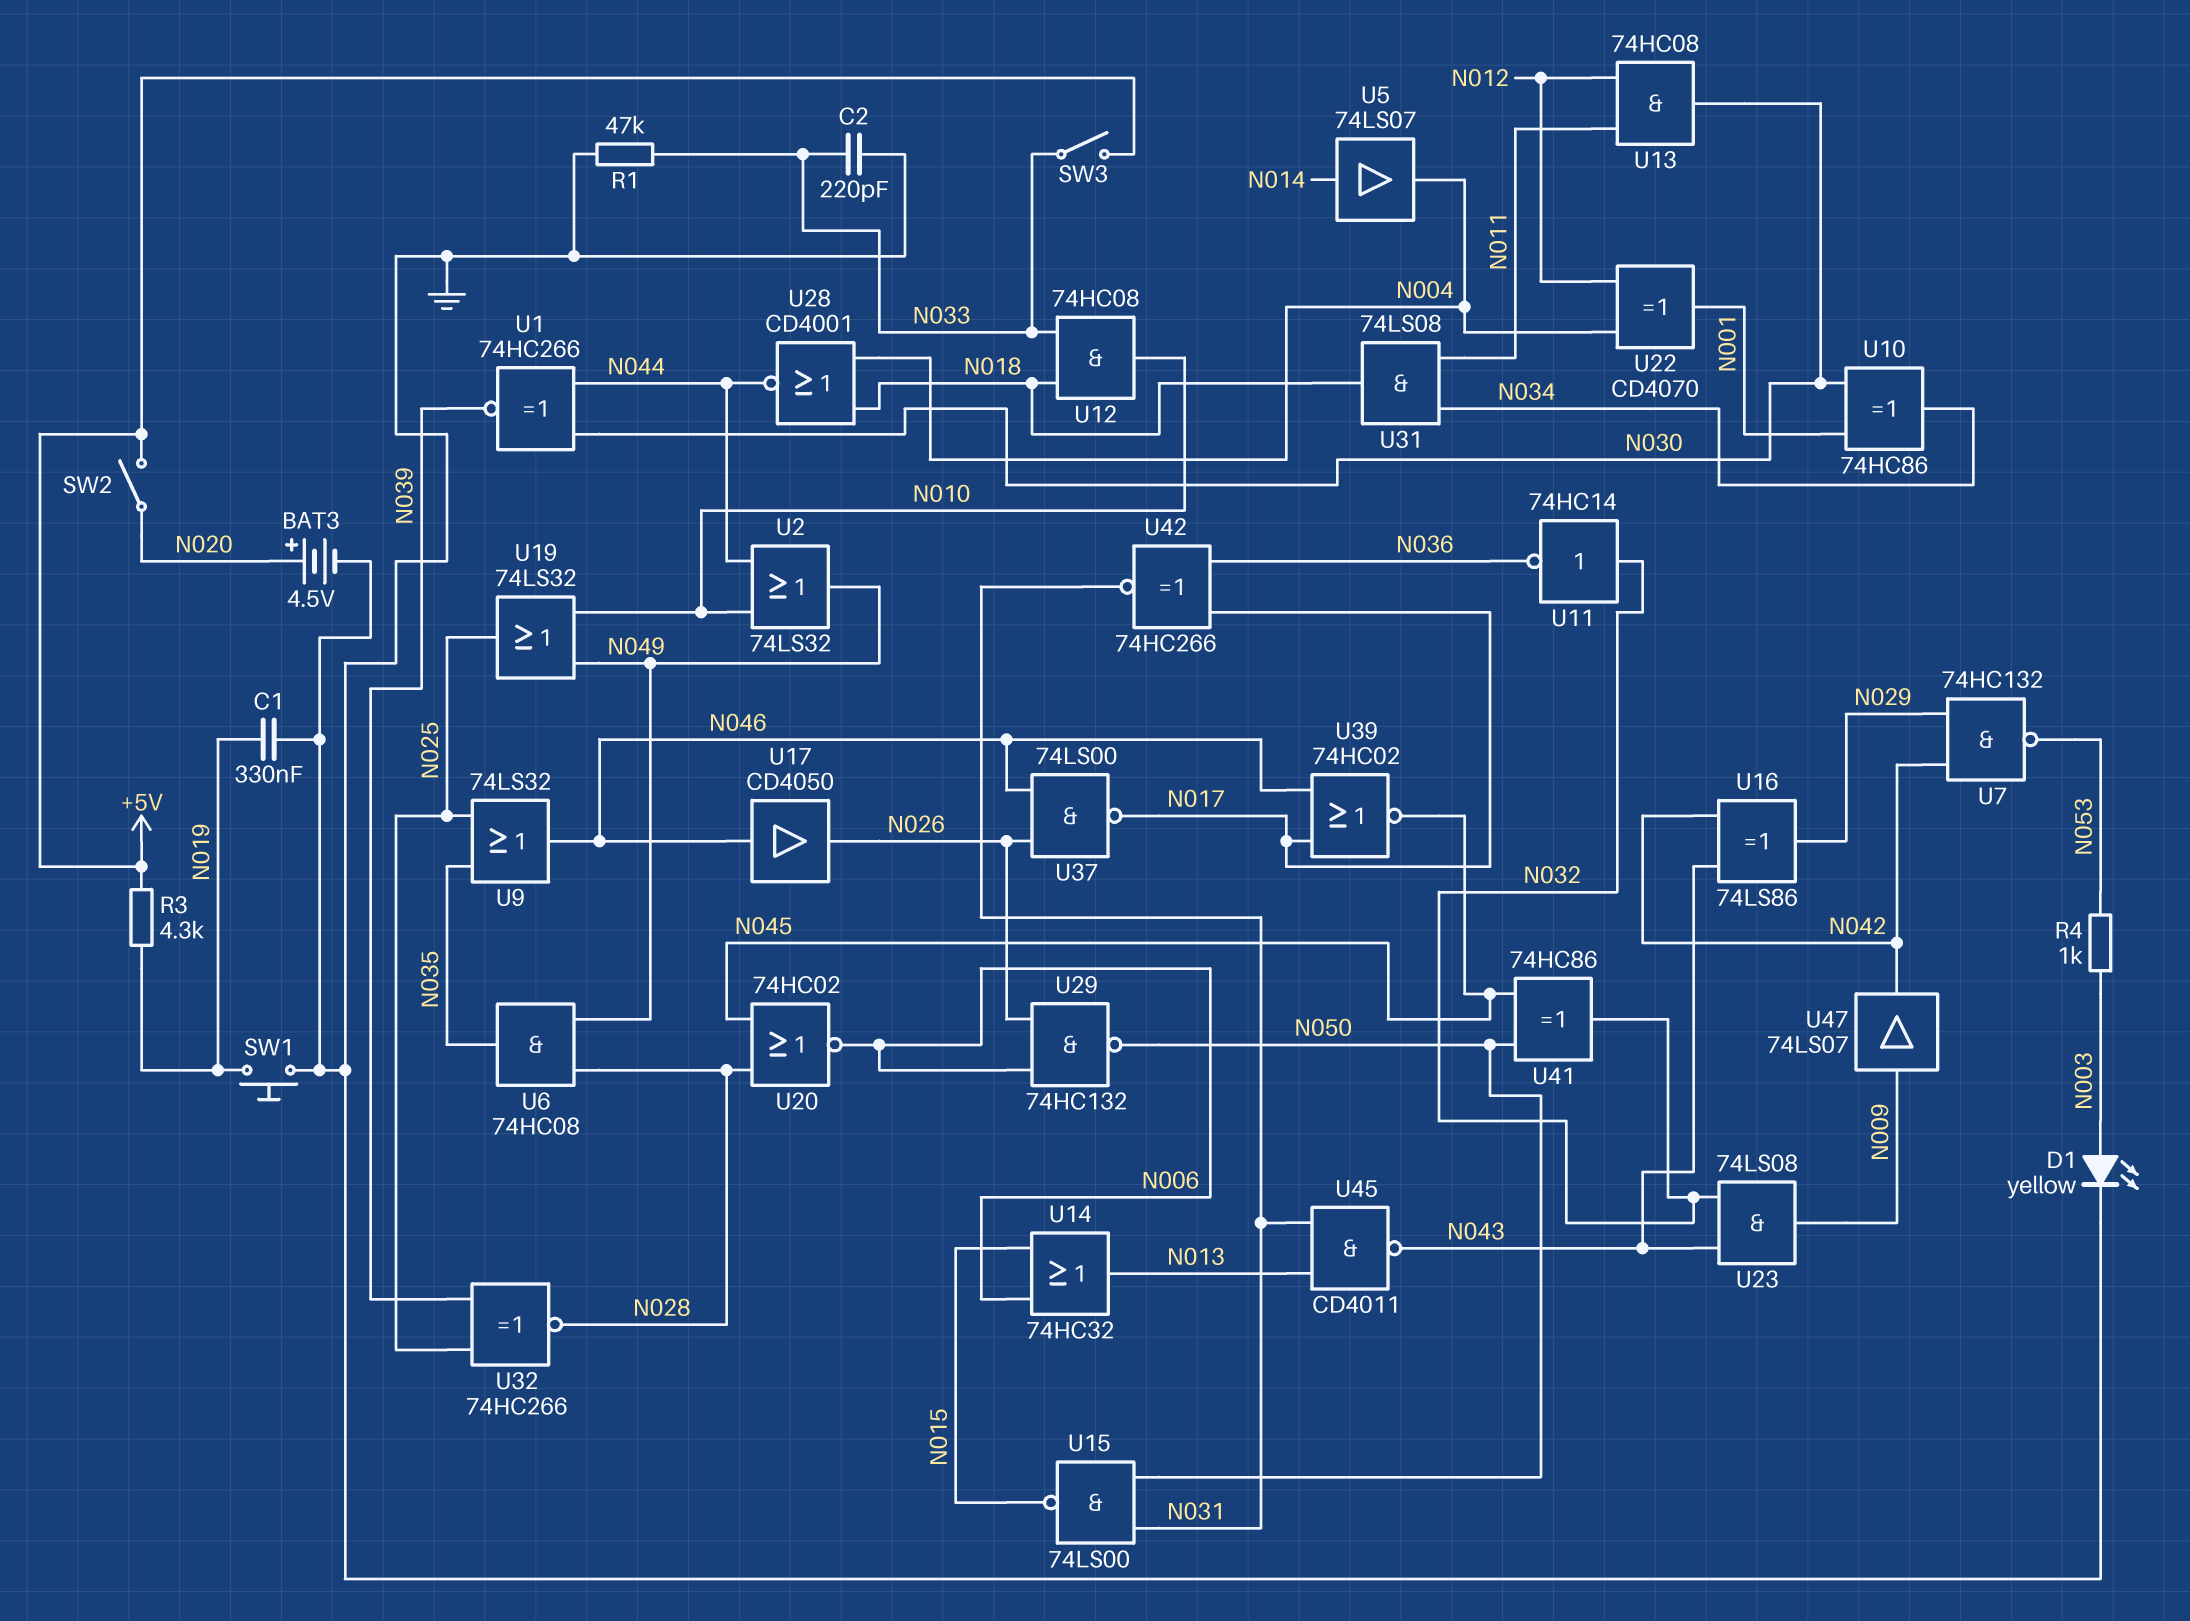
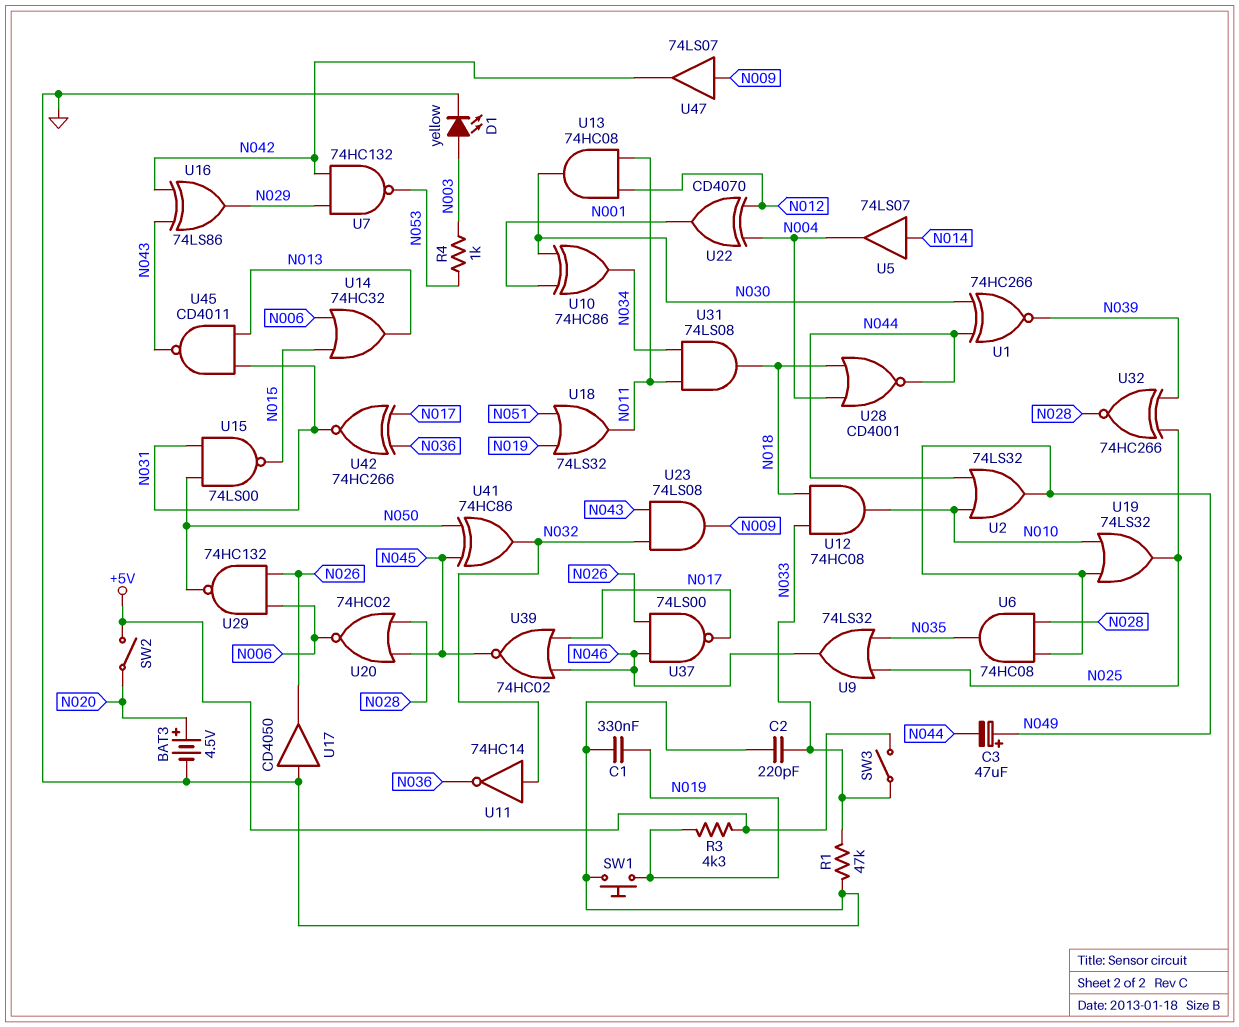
C3: none -> 47uF (plus N049, minus N044)
U17: buffer CD4050 (in N046, out N026) -> buffer CD4050 (in GND, out N026)
U18: none -> OR 74LS32 (in N019, in N051, out N011)

